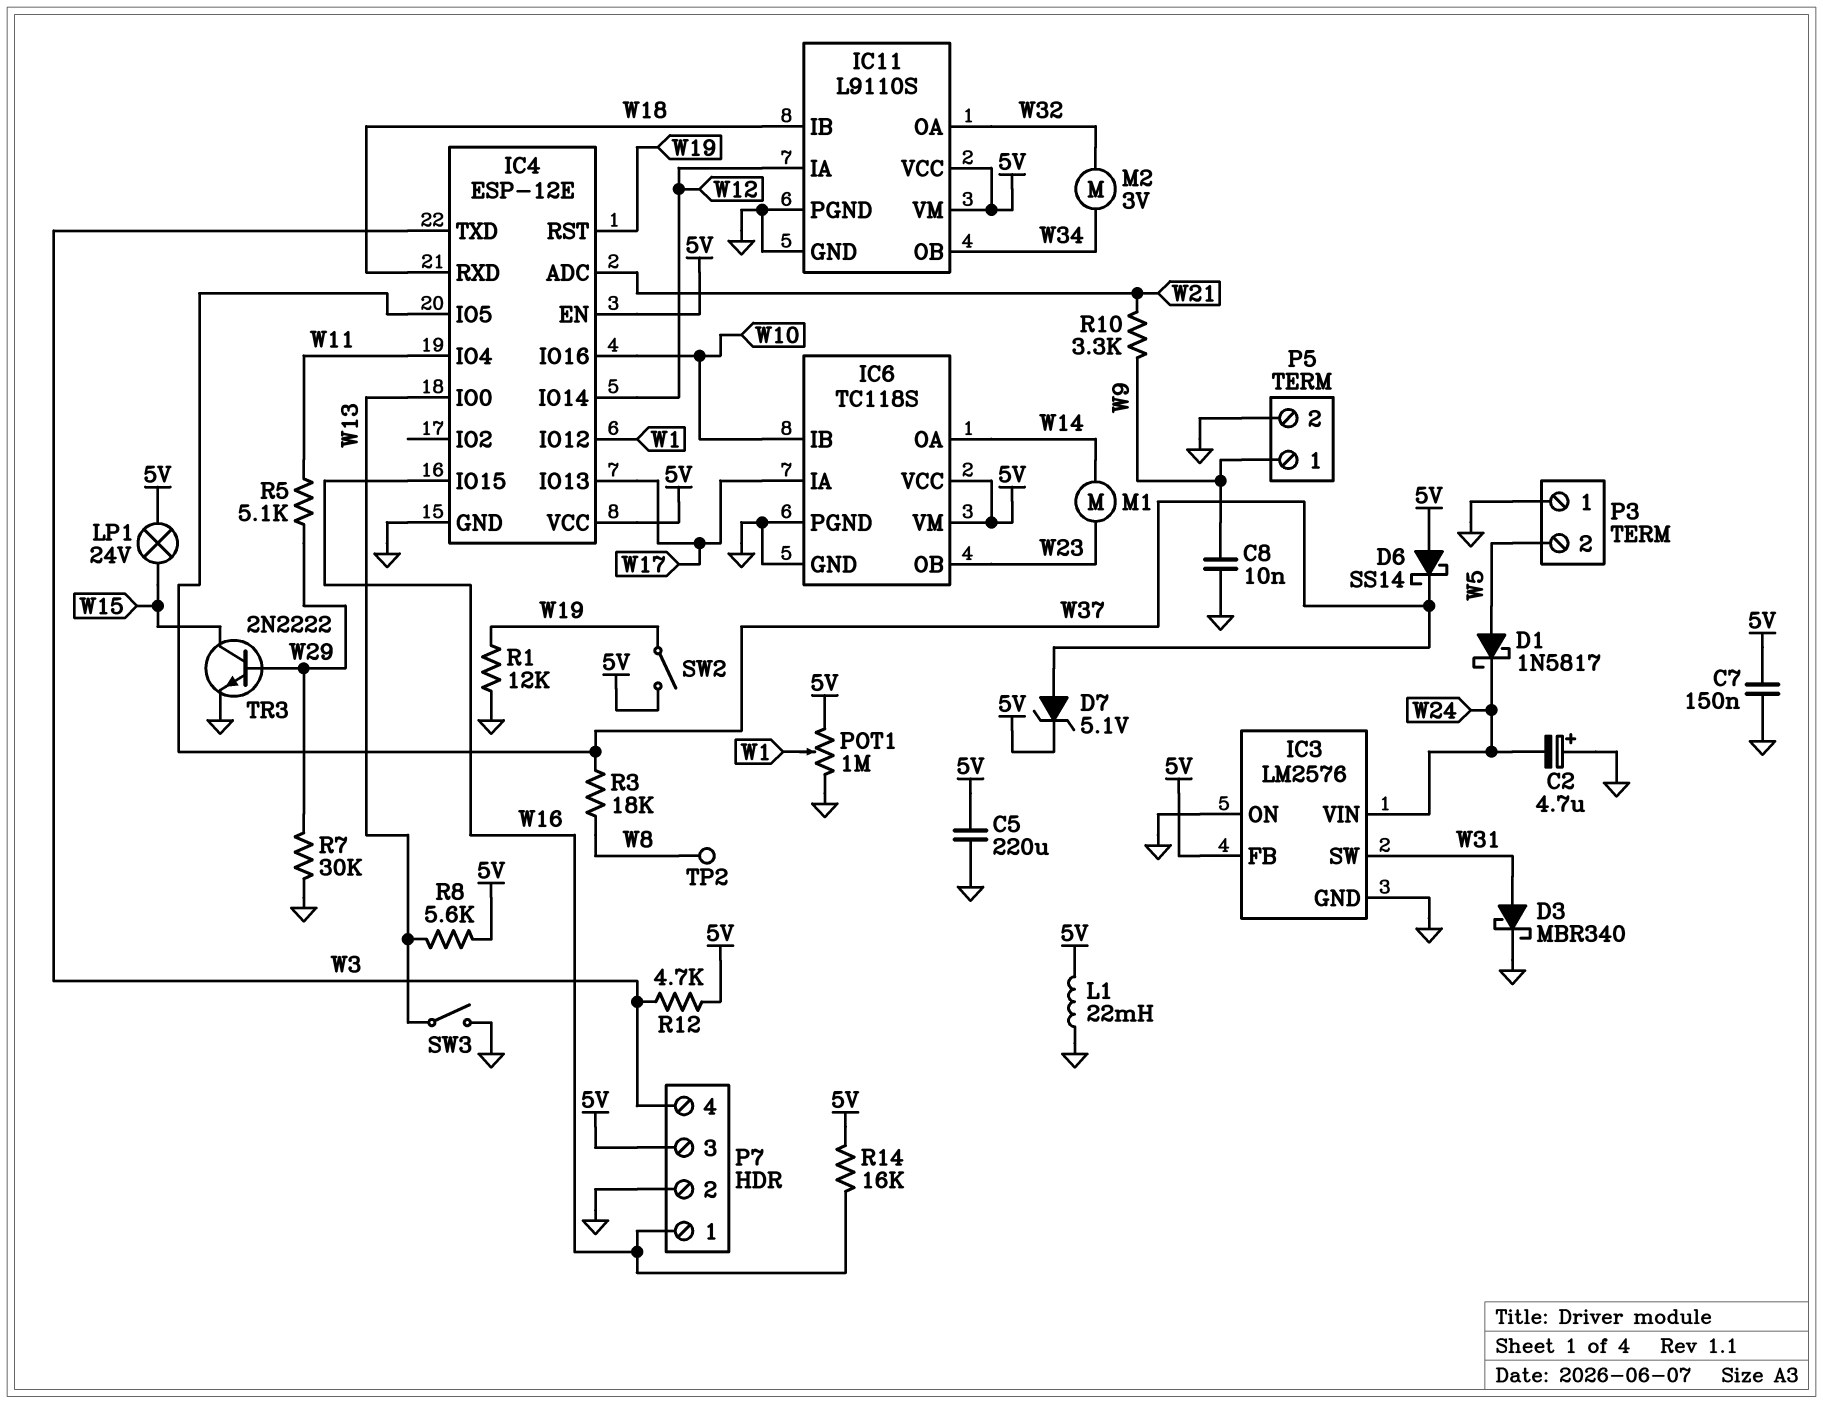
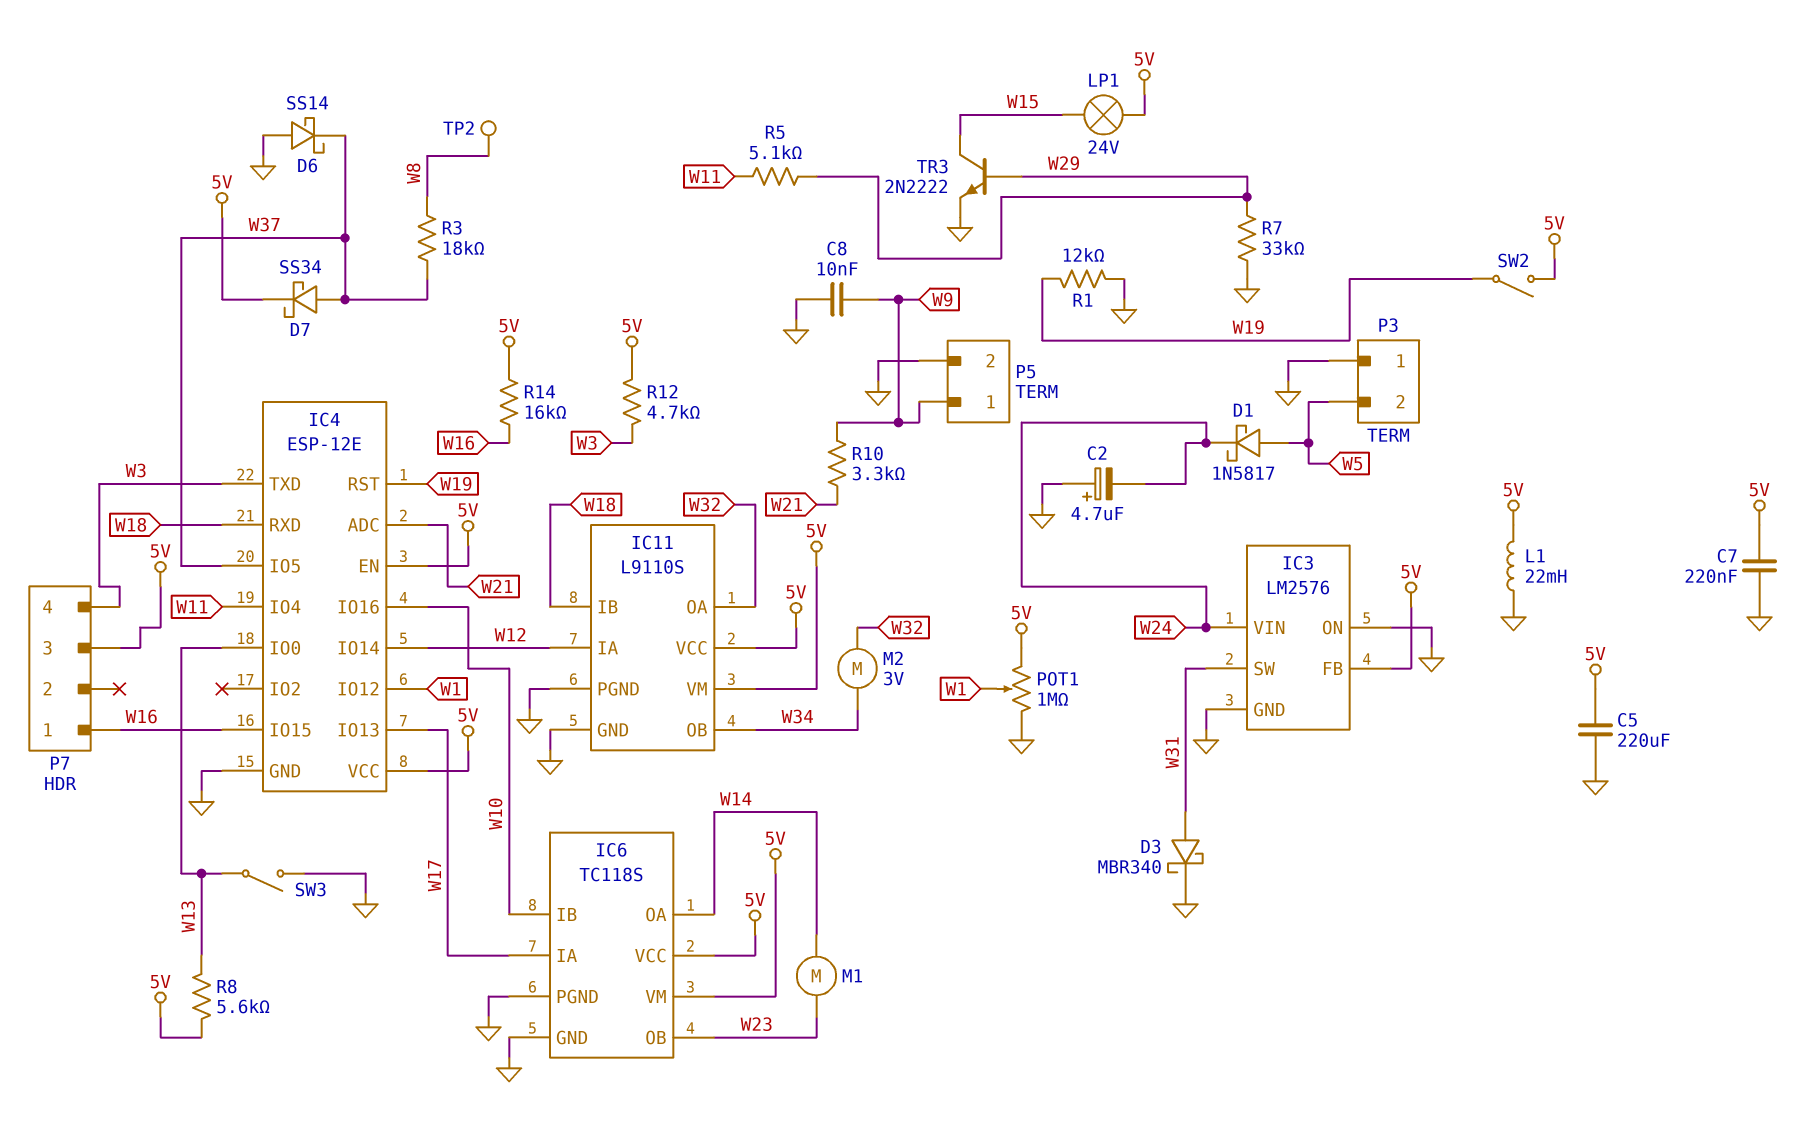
C7: 150nF (5V, GND) -> 220nF (5V, GND)
D6: schottky SS14 (A 5V, K W37) -> schottky SS14 (A GND, K W37)
D7: zener 5.1V (A W37, K 5V) -> schottky SS34 (A W37, K 5V)
P7 pin 2: GND -> none
R7: 30k (GND, W29) -> 33k (GND, W29)

